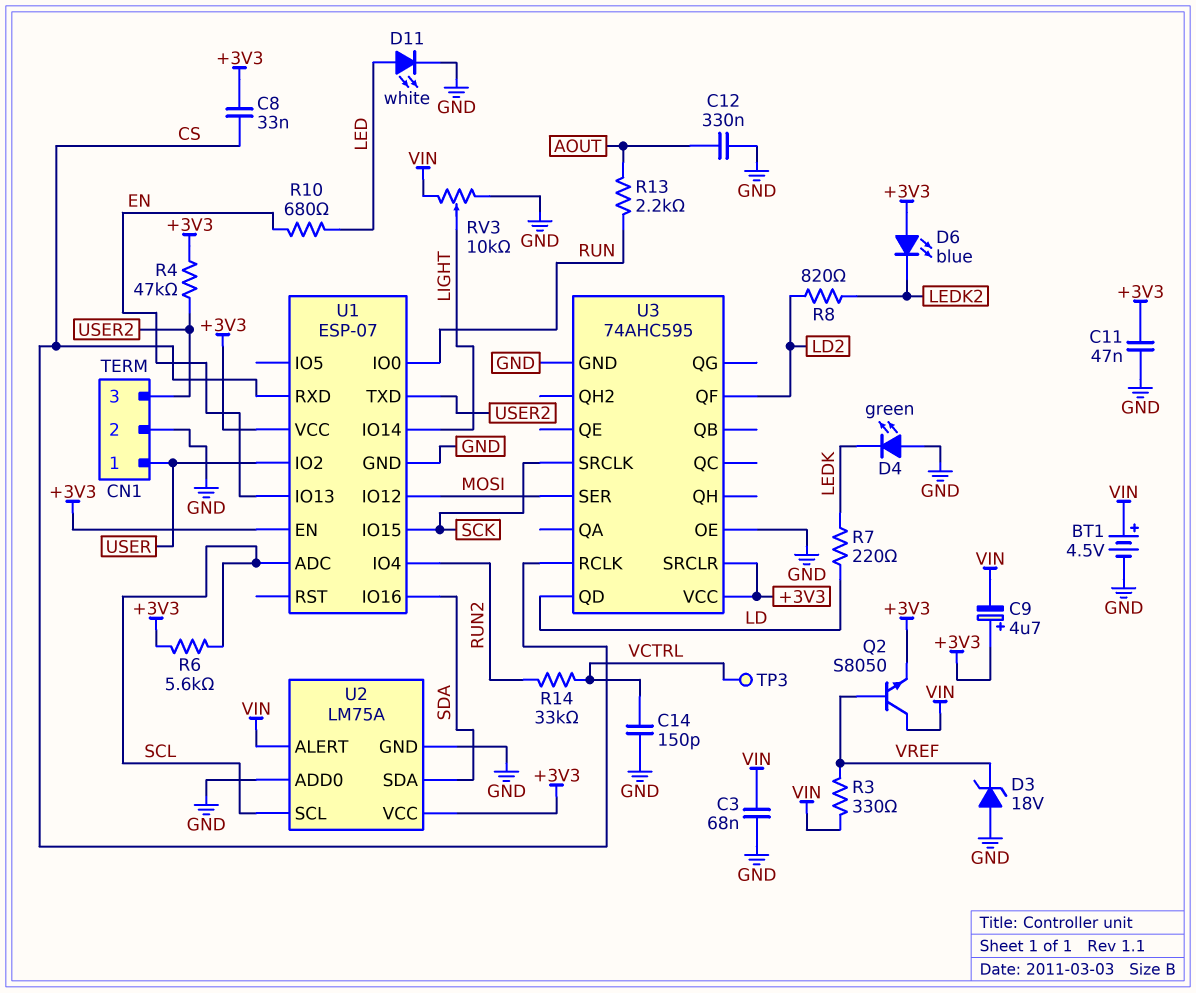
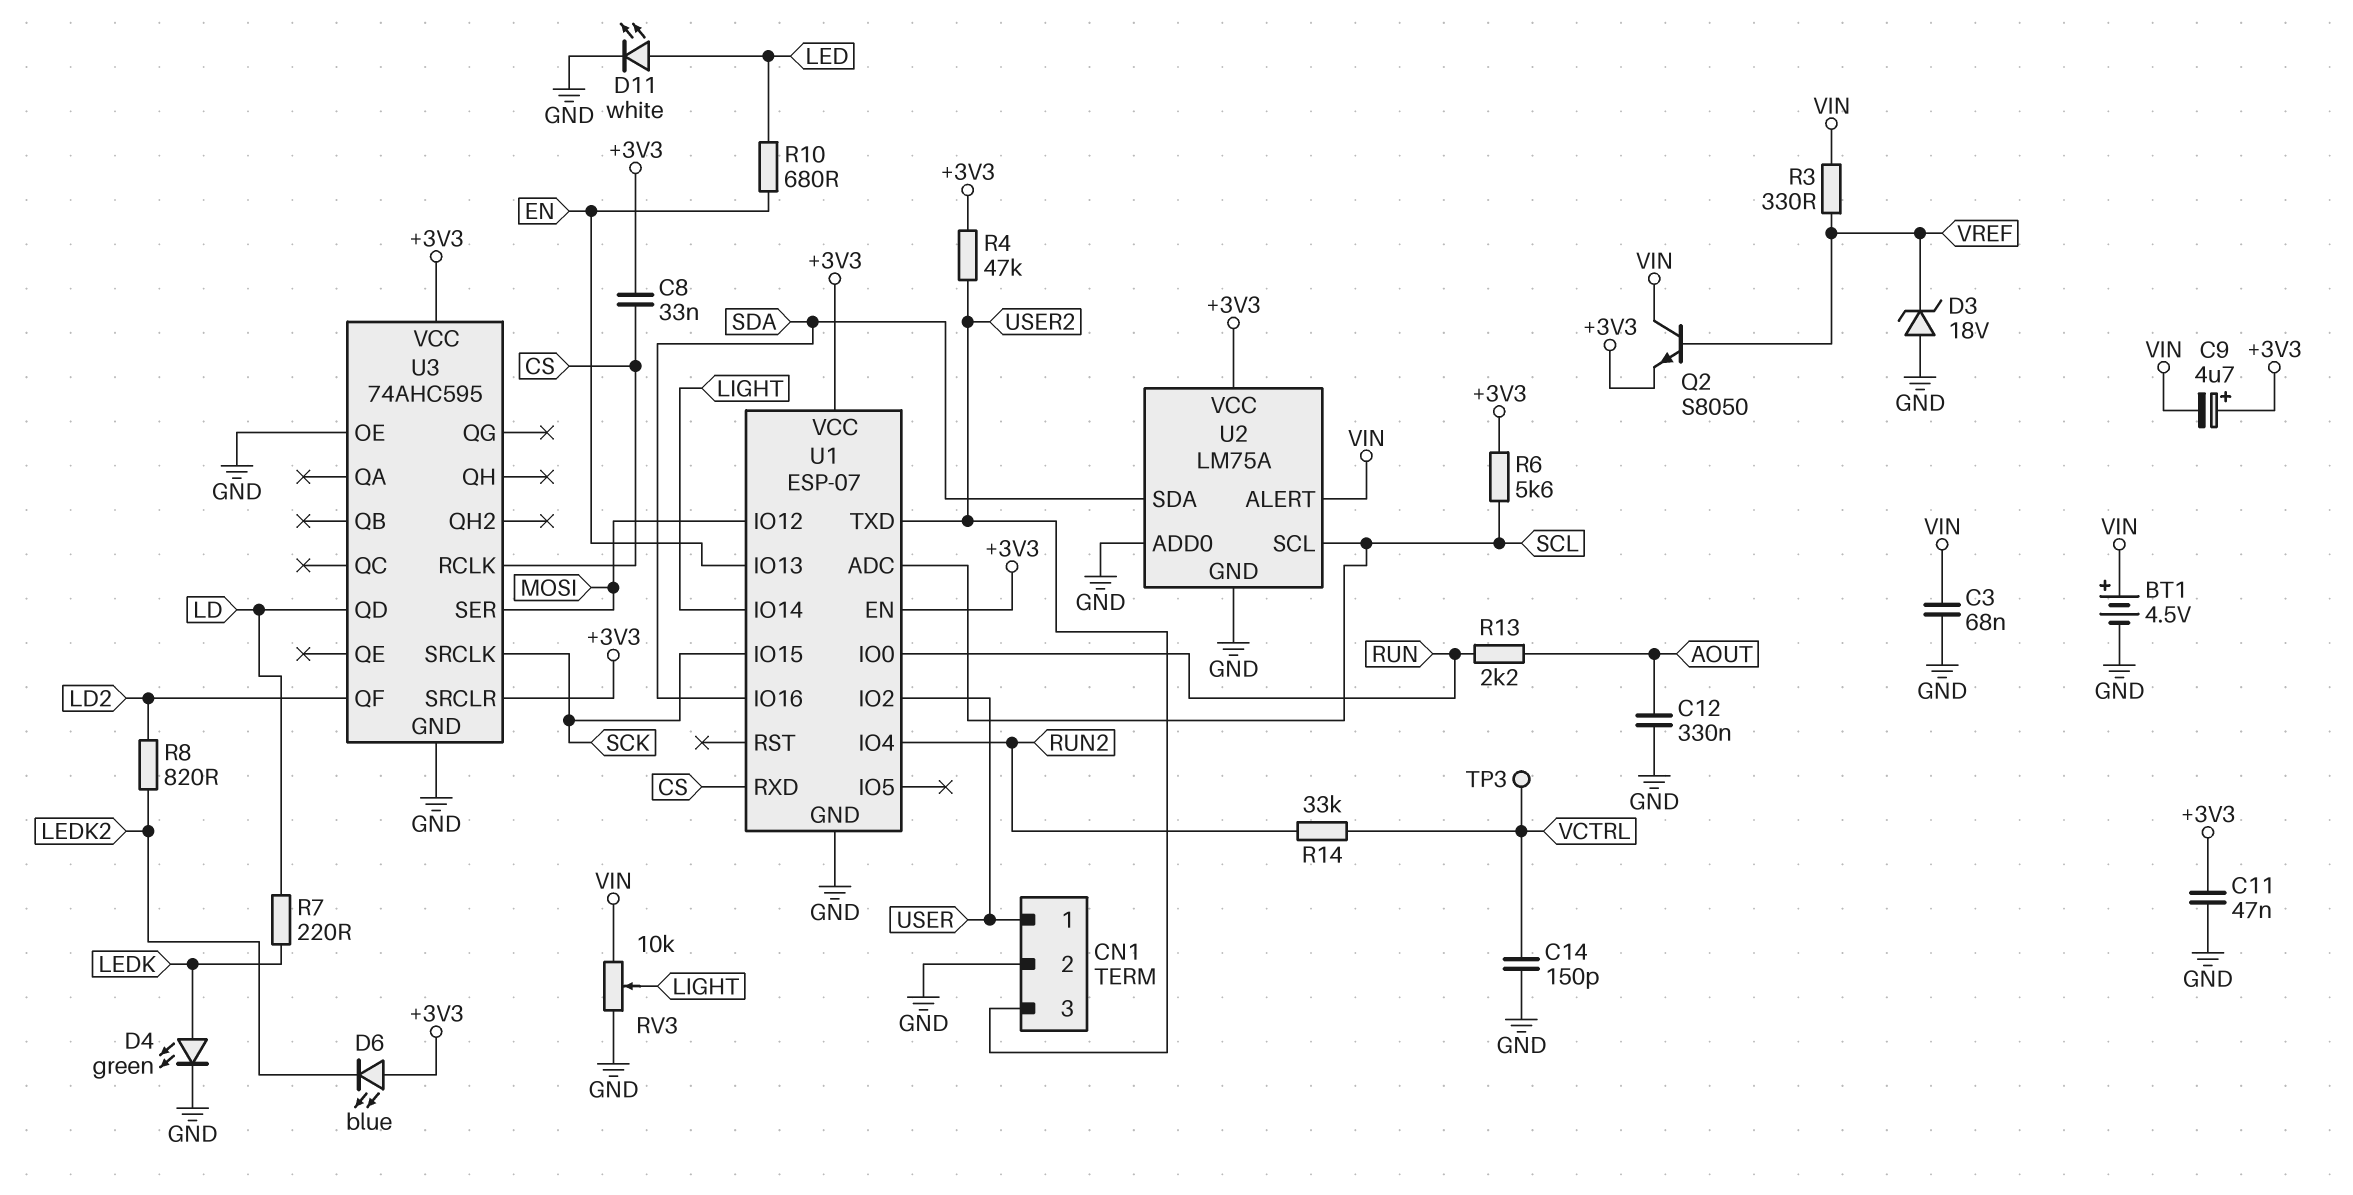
D4: LED green (A GND, K LEDK) -> LED green (A LEDK, K GND)

